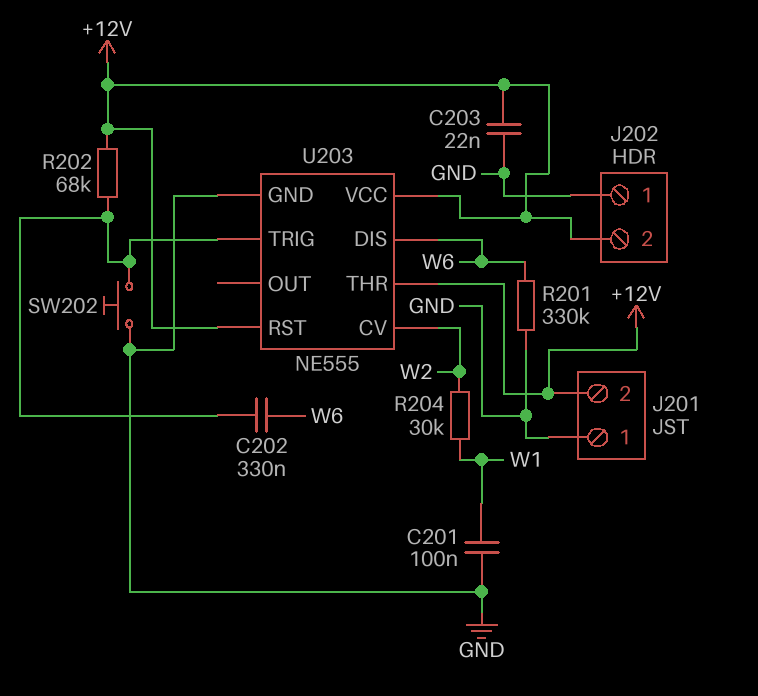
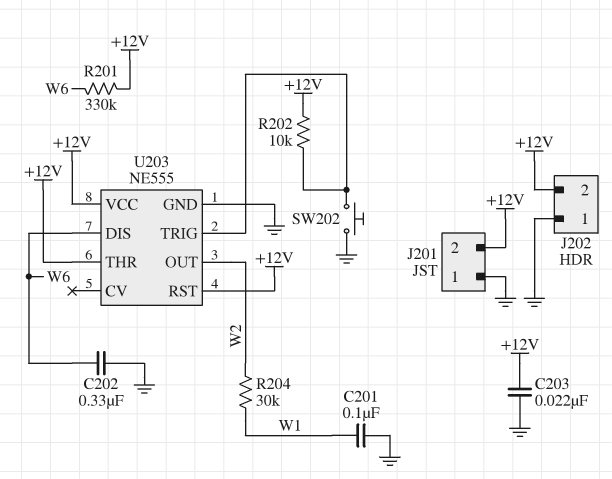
C202: 330nF (U203/TRIG, W6) -> 330nF (GND, W6)
R201: 330k (GND, W6) -> 330k (+12V, W6)
R202: 68k (+12V, U203/TRIG) -> 10k (+12V, U203/TRIG)
U203 pin CV: W2 -> none
U203 pin OUT: none -> W2

